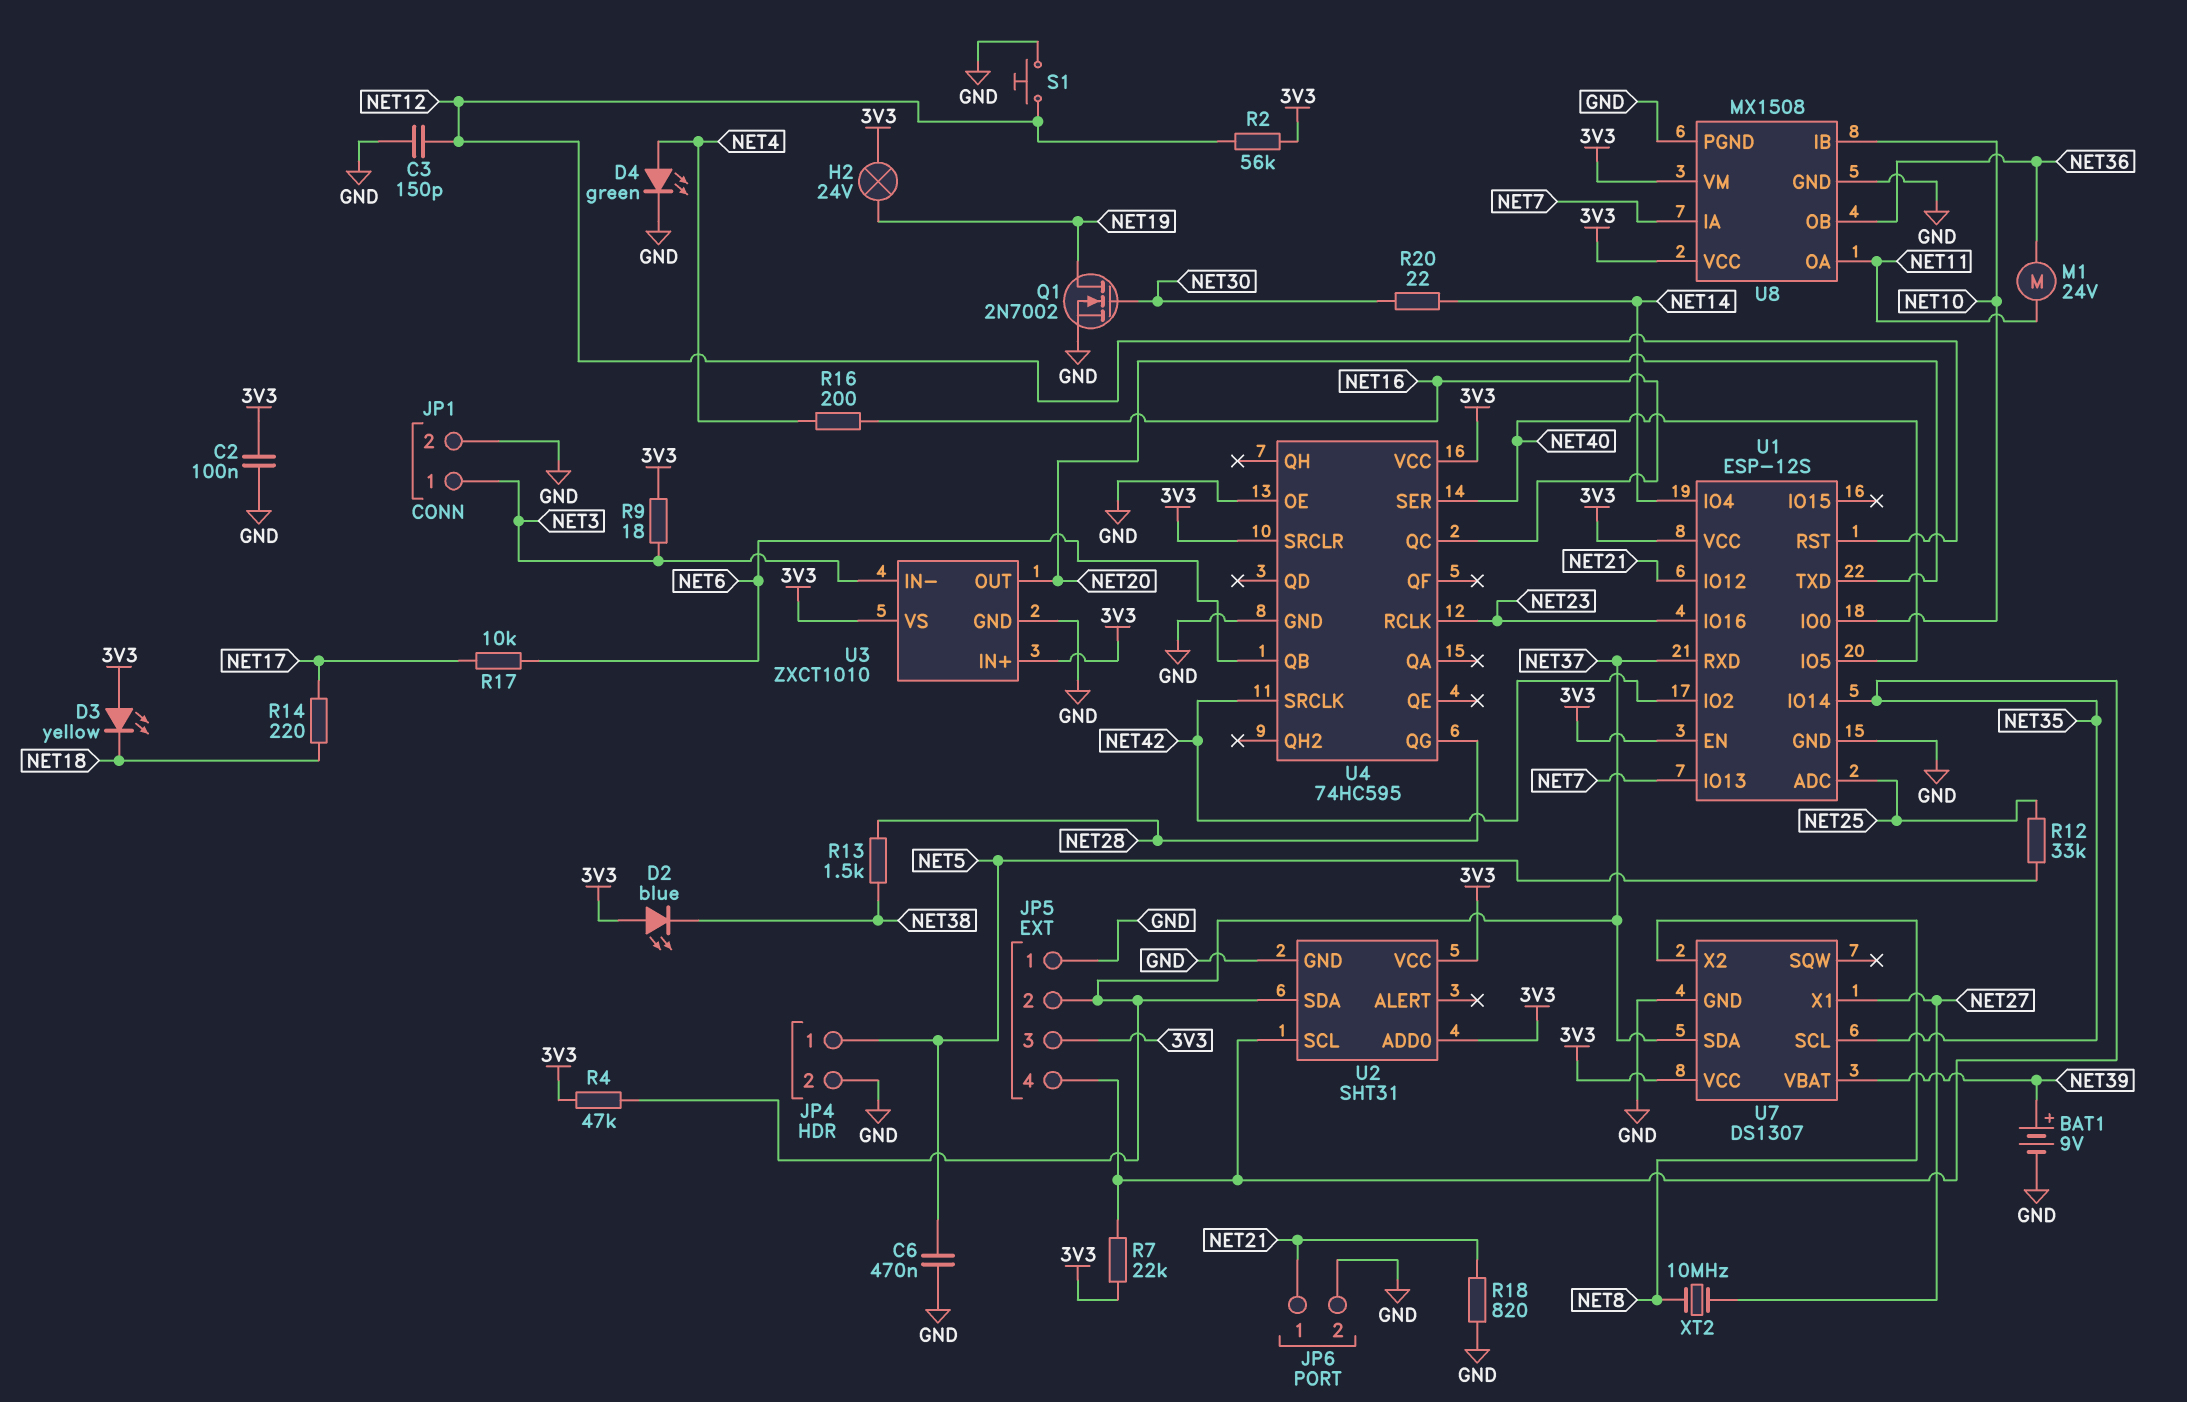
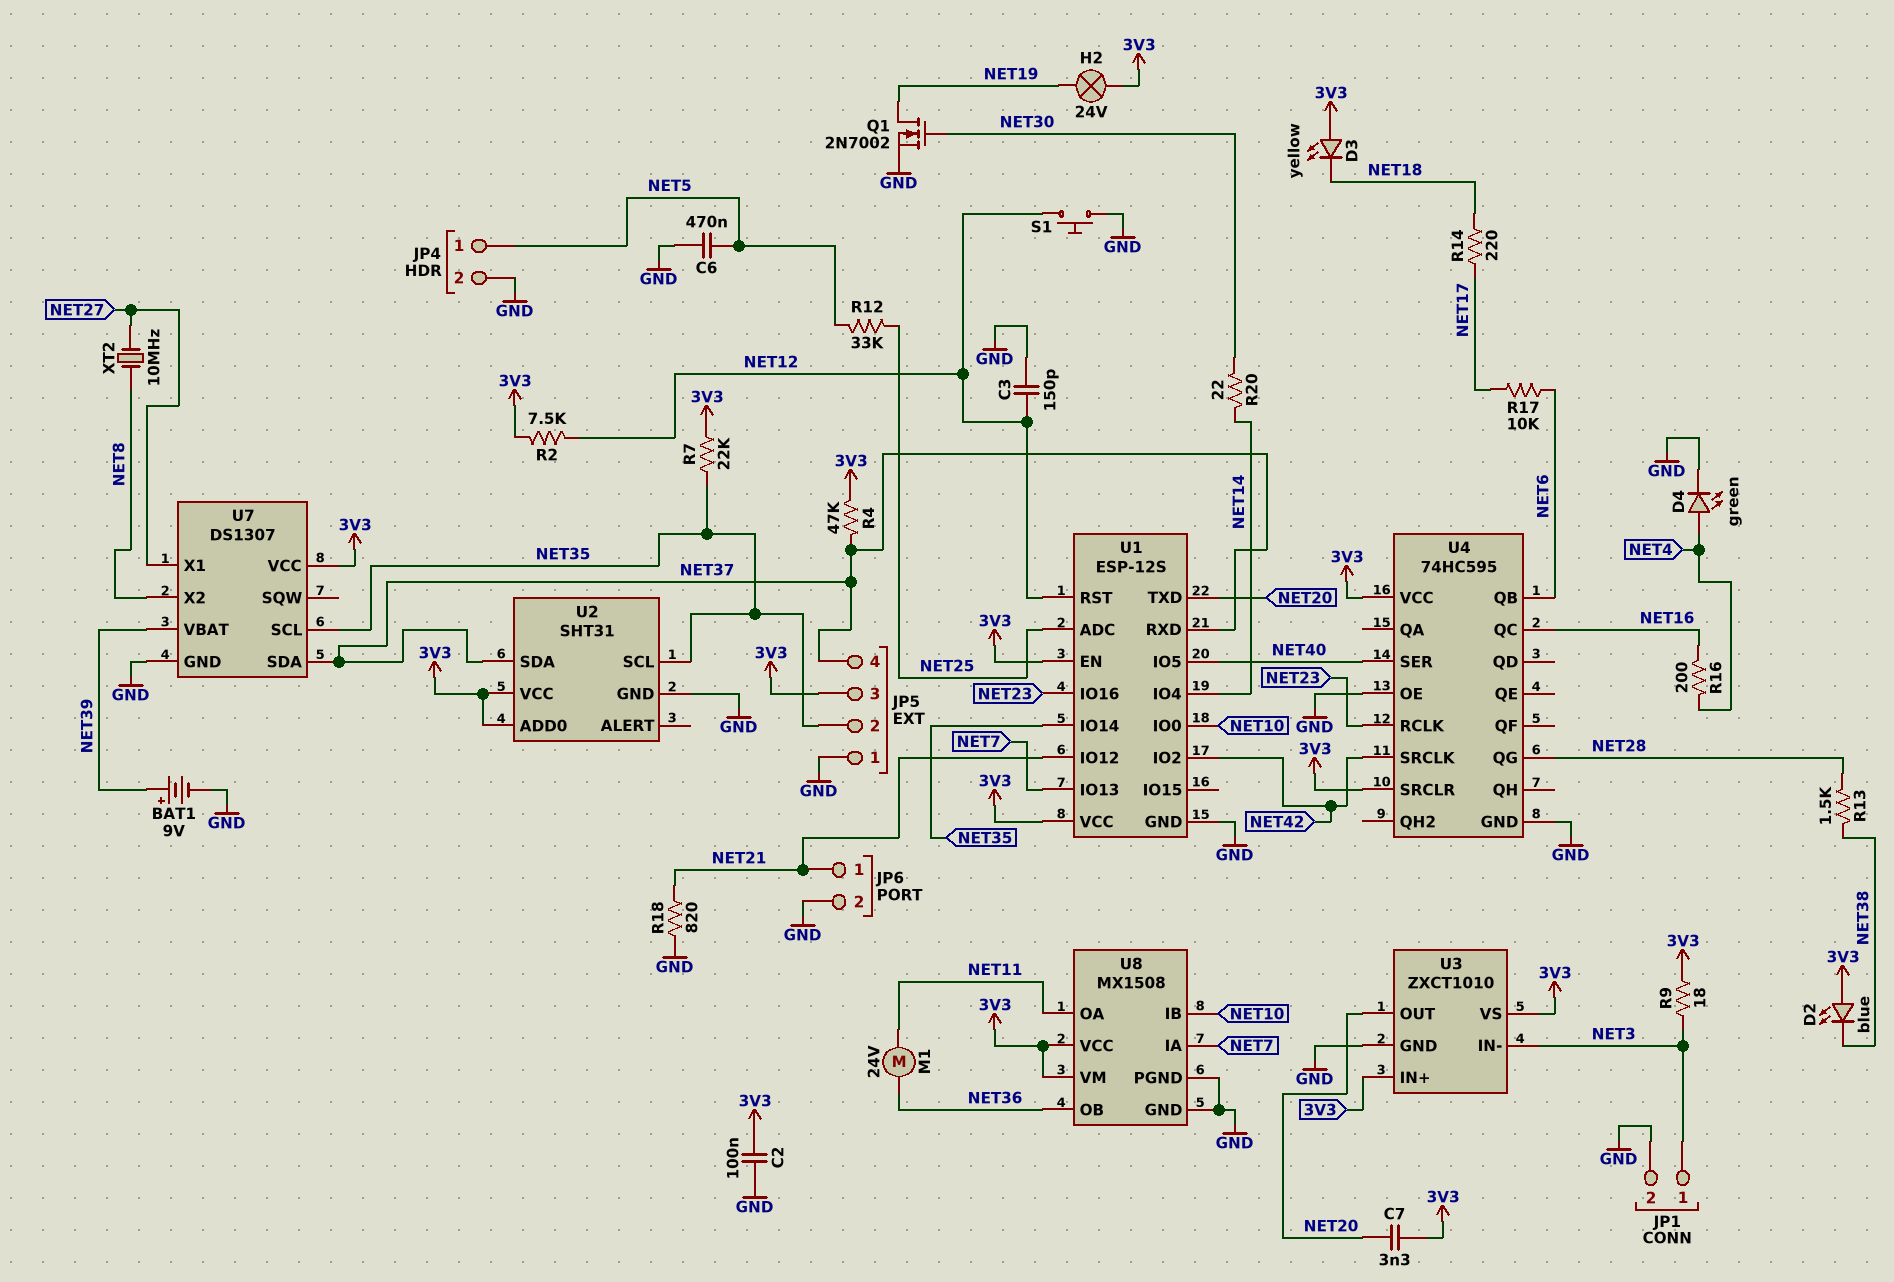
C7: none -> 3.3nF (3V3, NET20)
JP5 pin 2: NET37 -> NET35
JP5 pin 4: NET35 -> NET37
R2: 56k (3V3, NET12) -> 7.5k (3V3, NET12)

